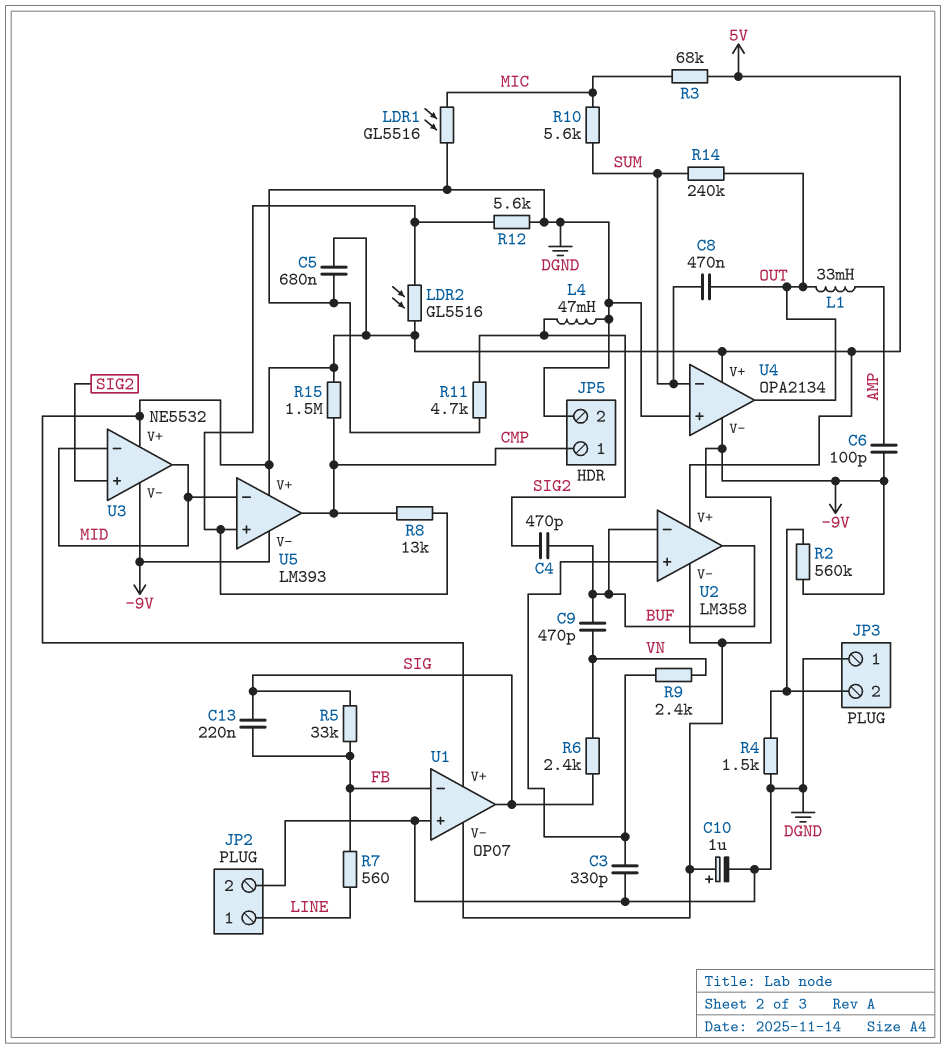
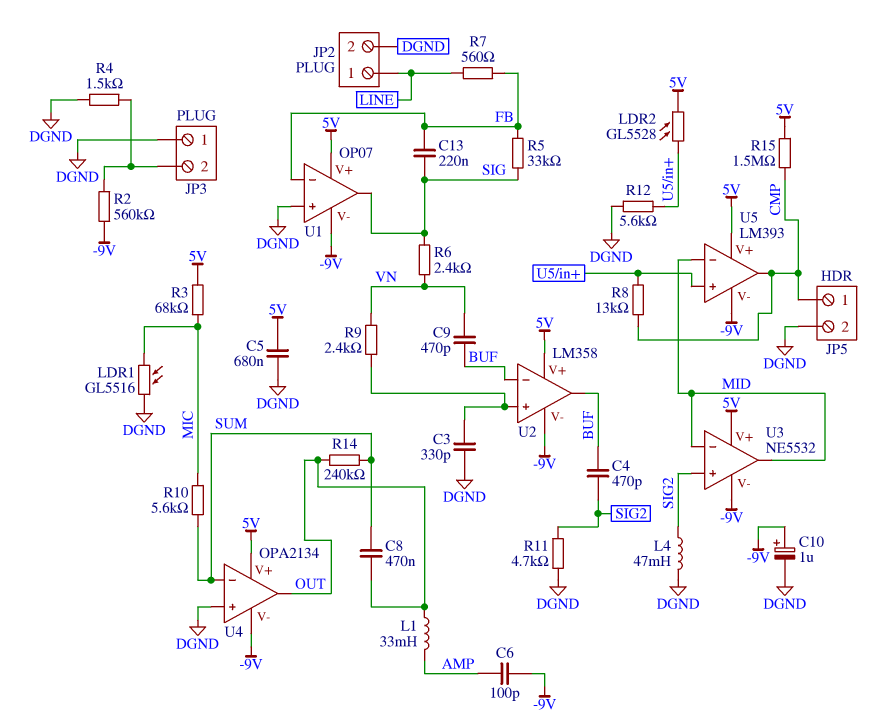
LDR2: GL5516 (5V, U5/in+) -> GL5528 (5V, U5/in+)

